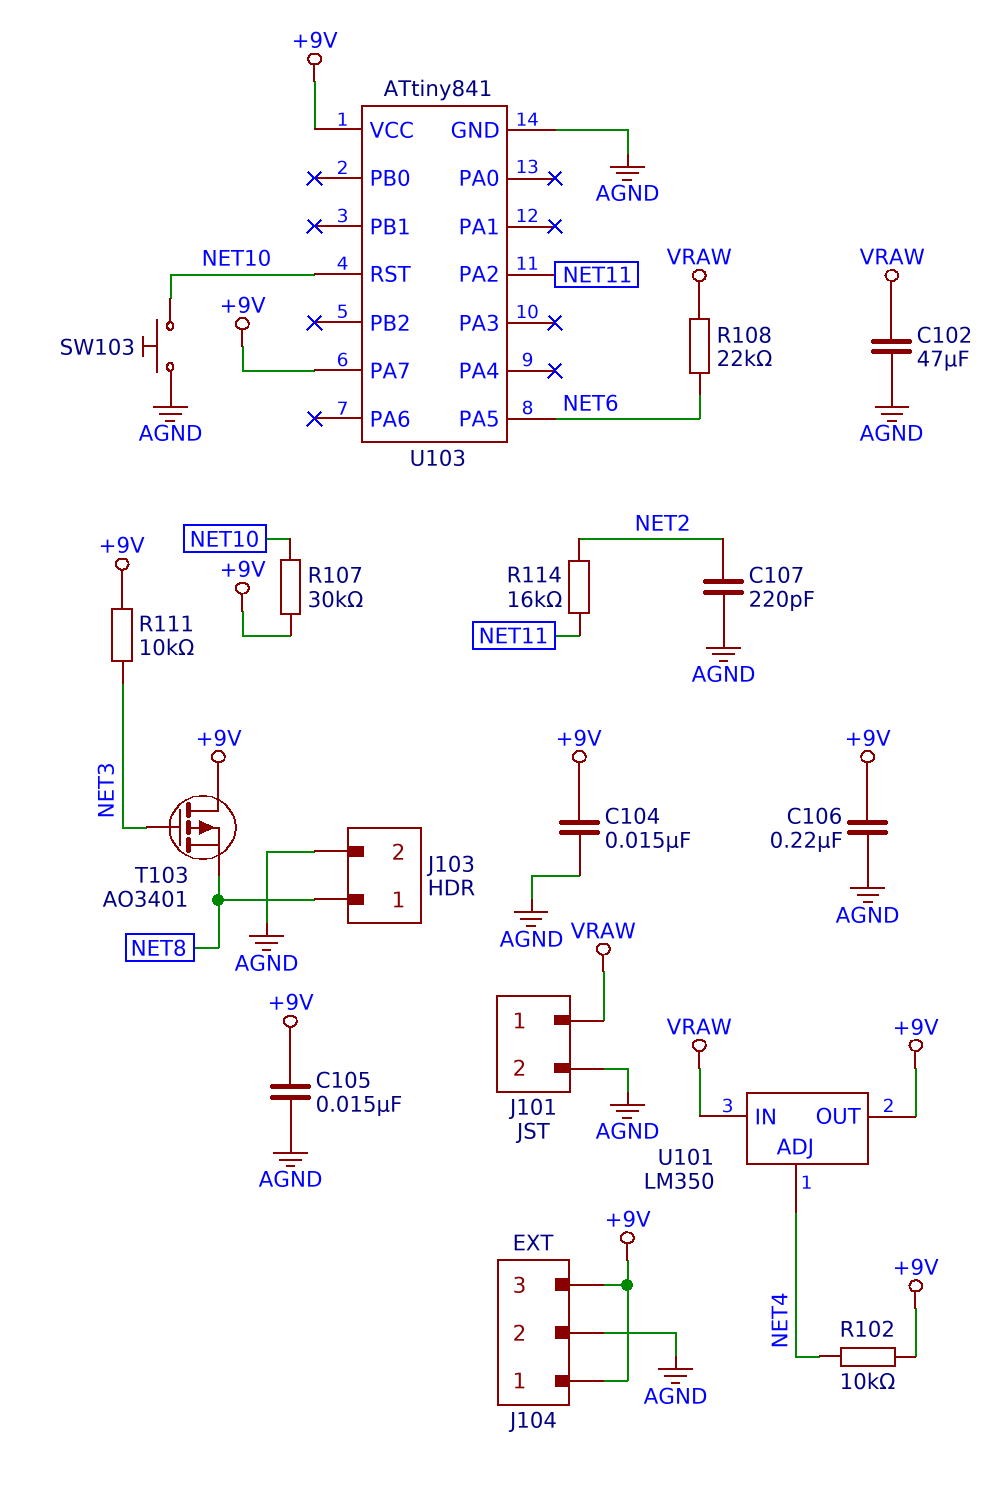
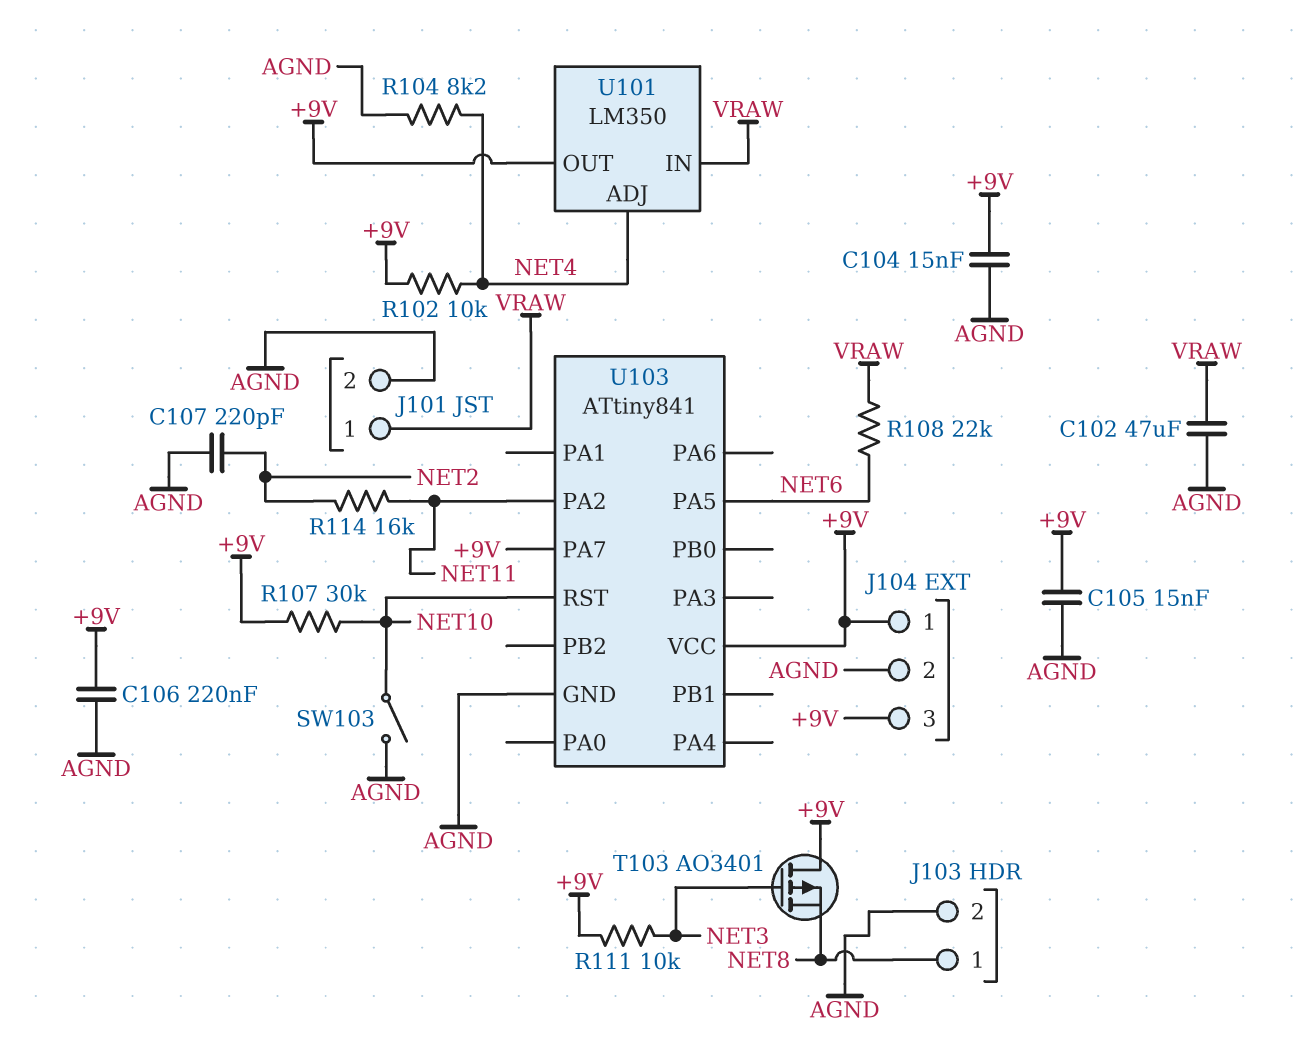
R104: none -> 8.2k (AGND, NET4)
SW103: button (AGND, NET10) -> switch (AGND, NET10)

